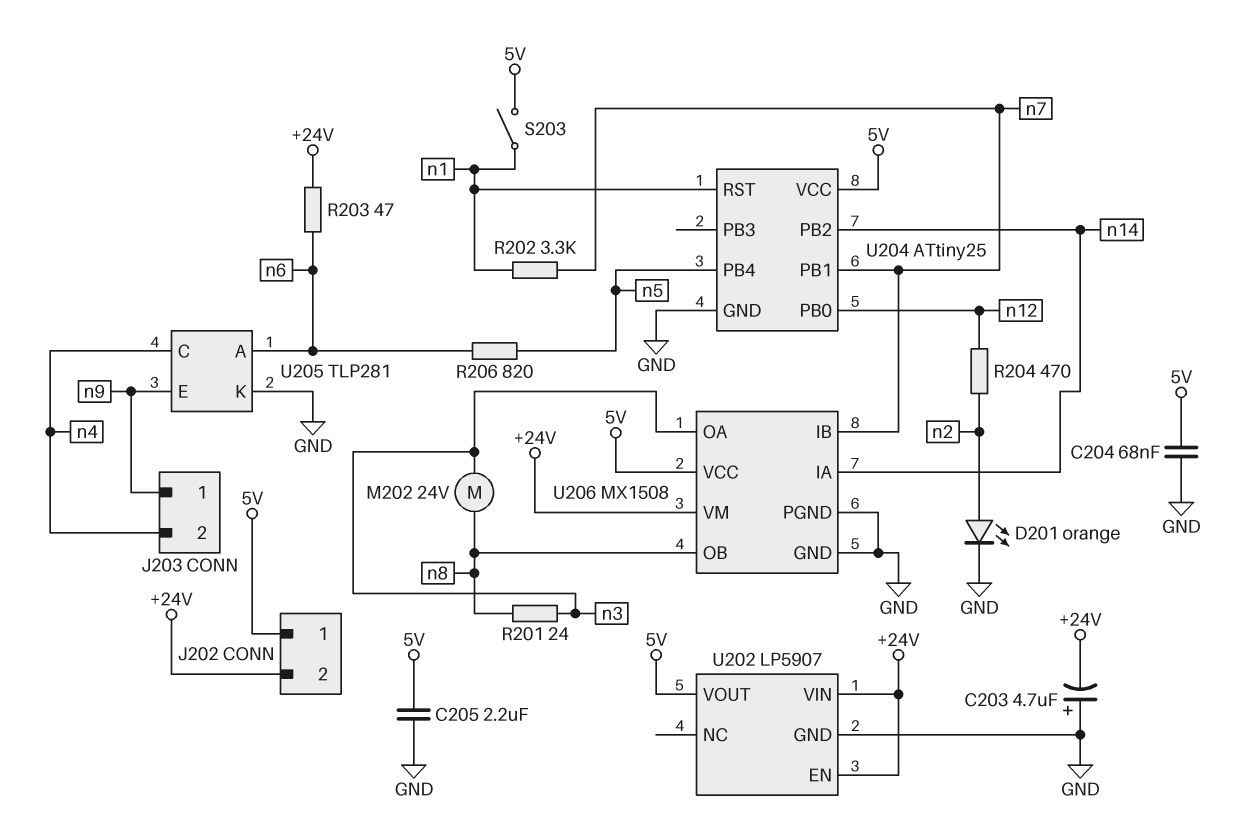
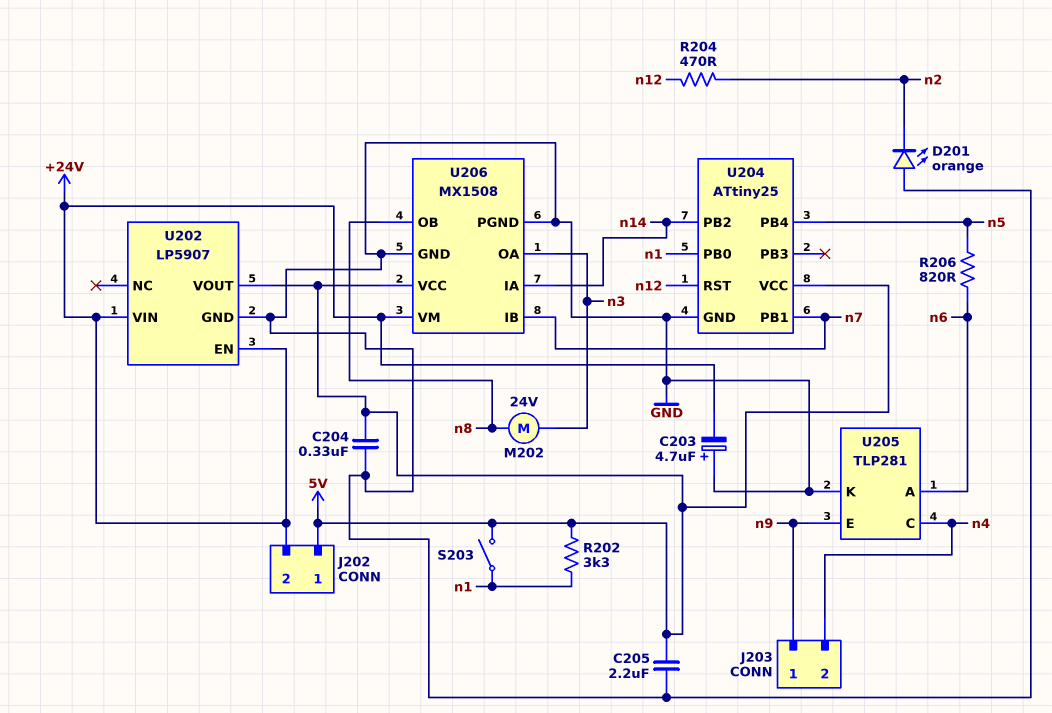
C204: 68nF (5V, GND) -> 330nF (5V, GND)
D201: LED orange (A n2, K GND) -> LED orange (A GND, K n2)
R201: 24 (n3, n8) -> none
R202: 3.3k (n1, n7) -> 3.3k (5V, n1)
R203: 47 (+24V, n6) -> none
U204 pin PB0: n12 -> n1
U204 pin RST: n1 -> n12

